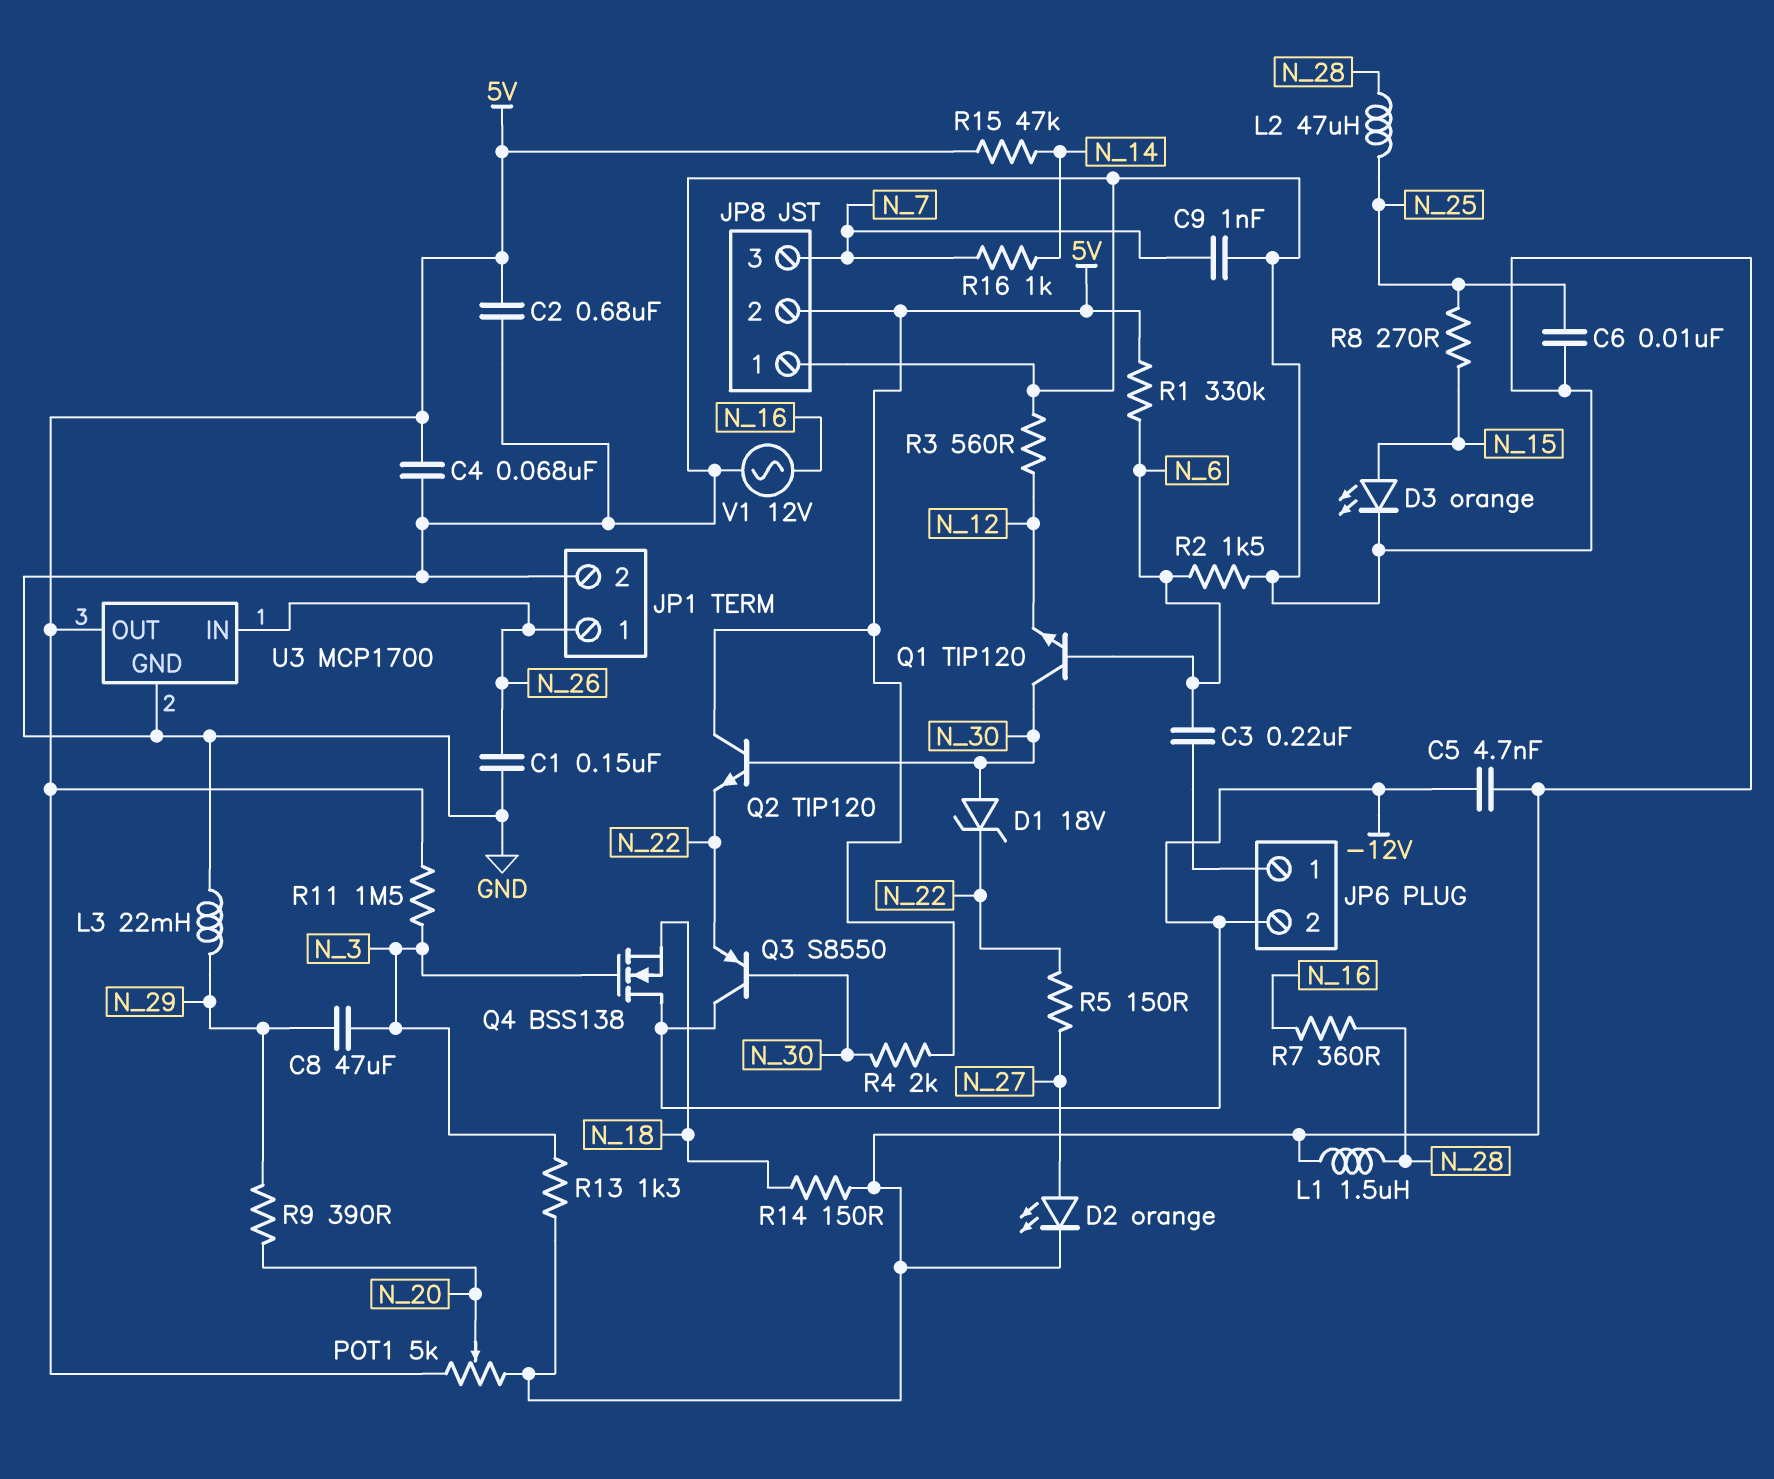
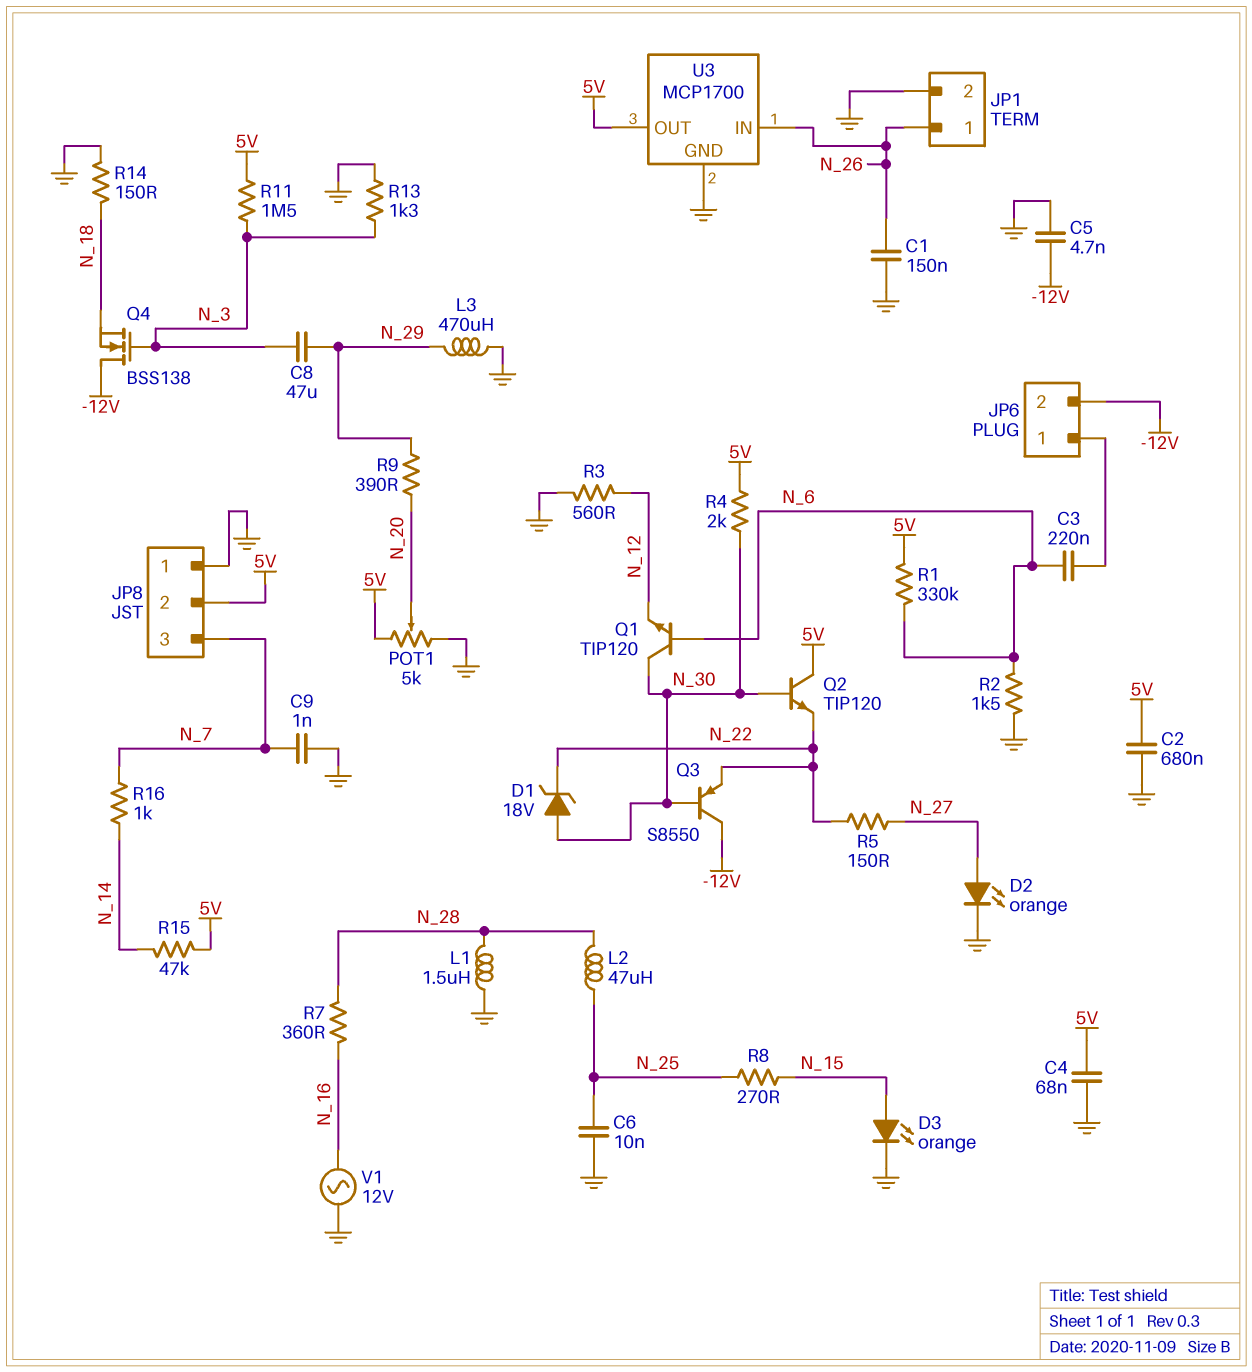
L3: 22mH (GND, N_29) -> 470uH (GND, N_29)

